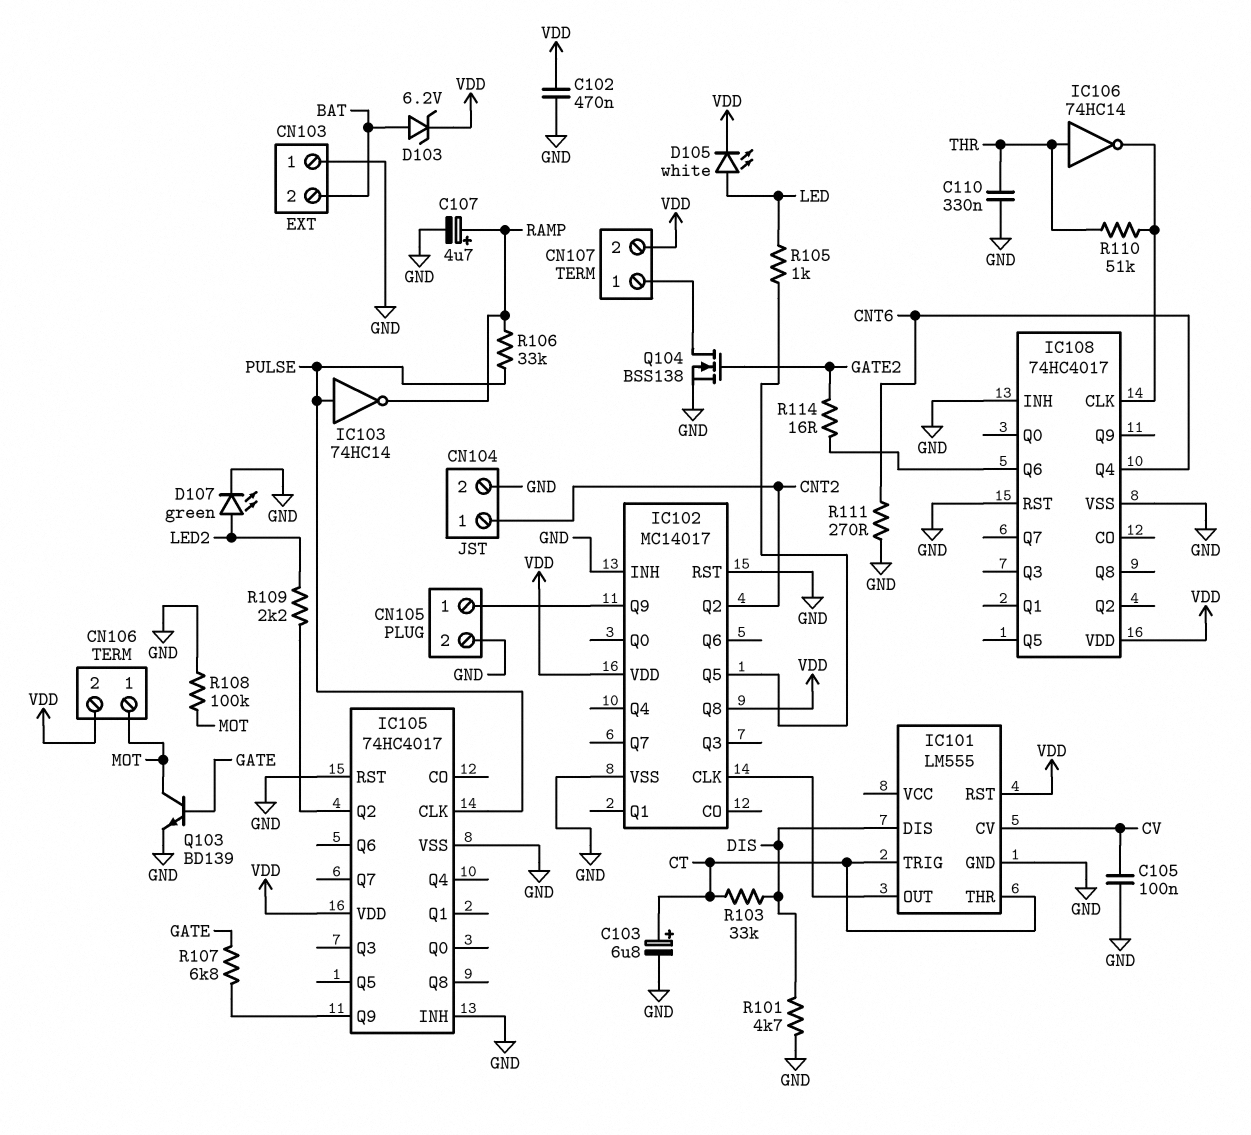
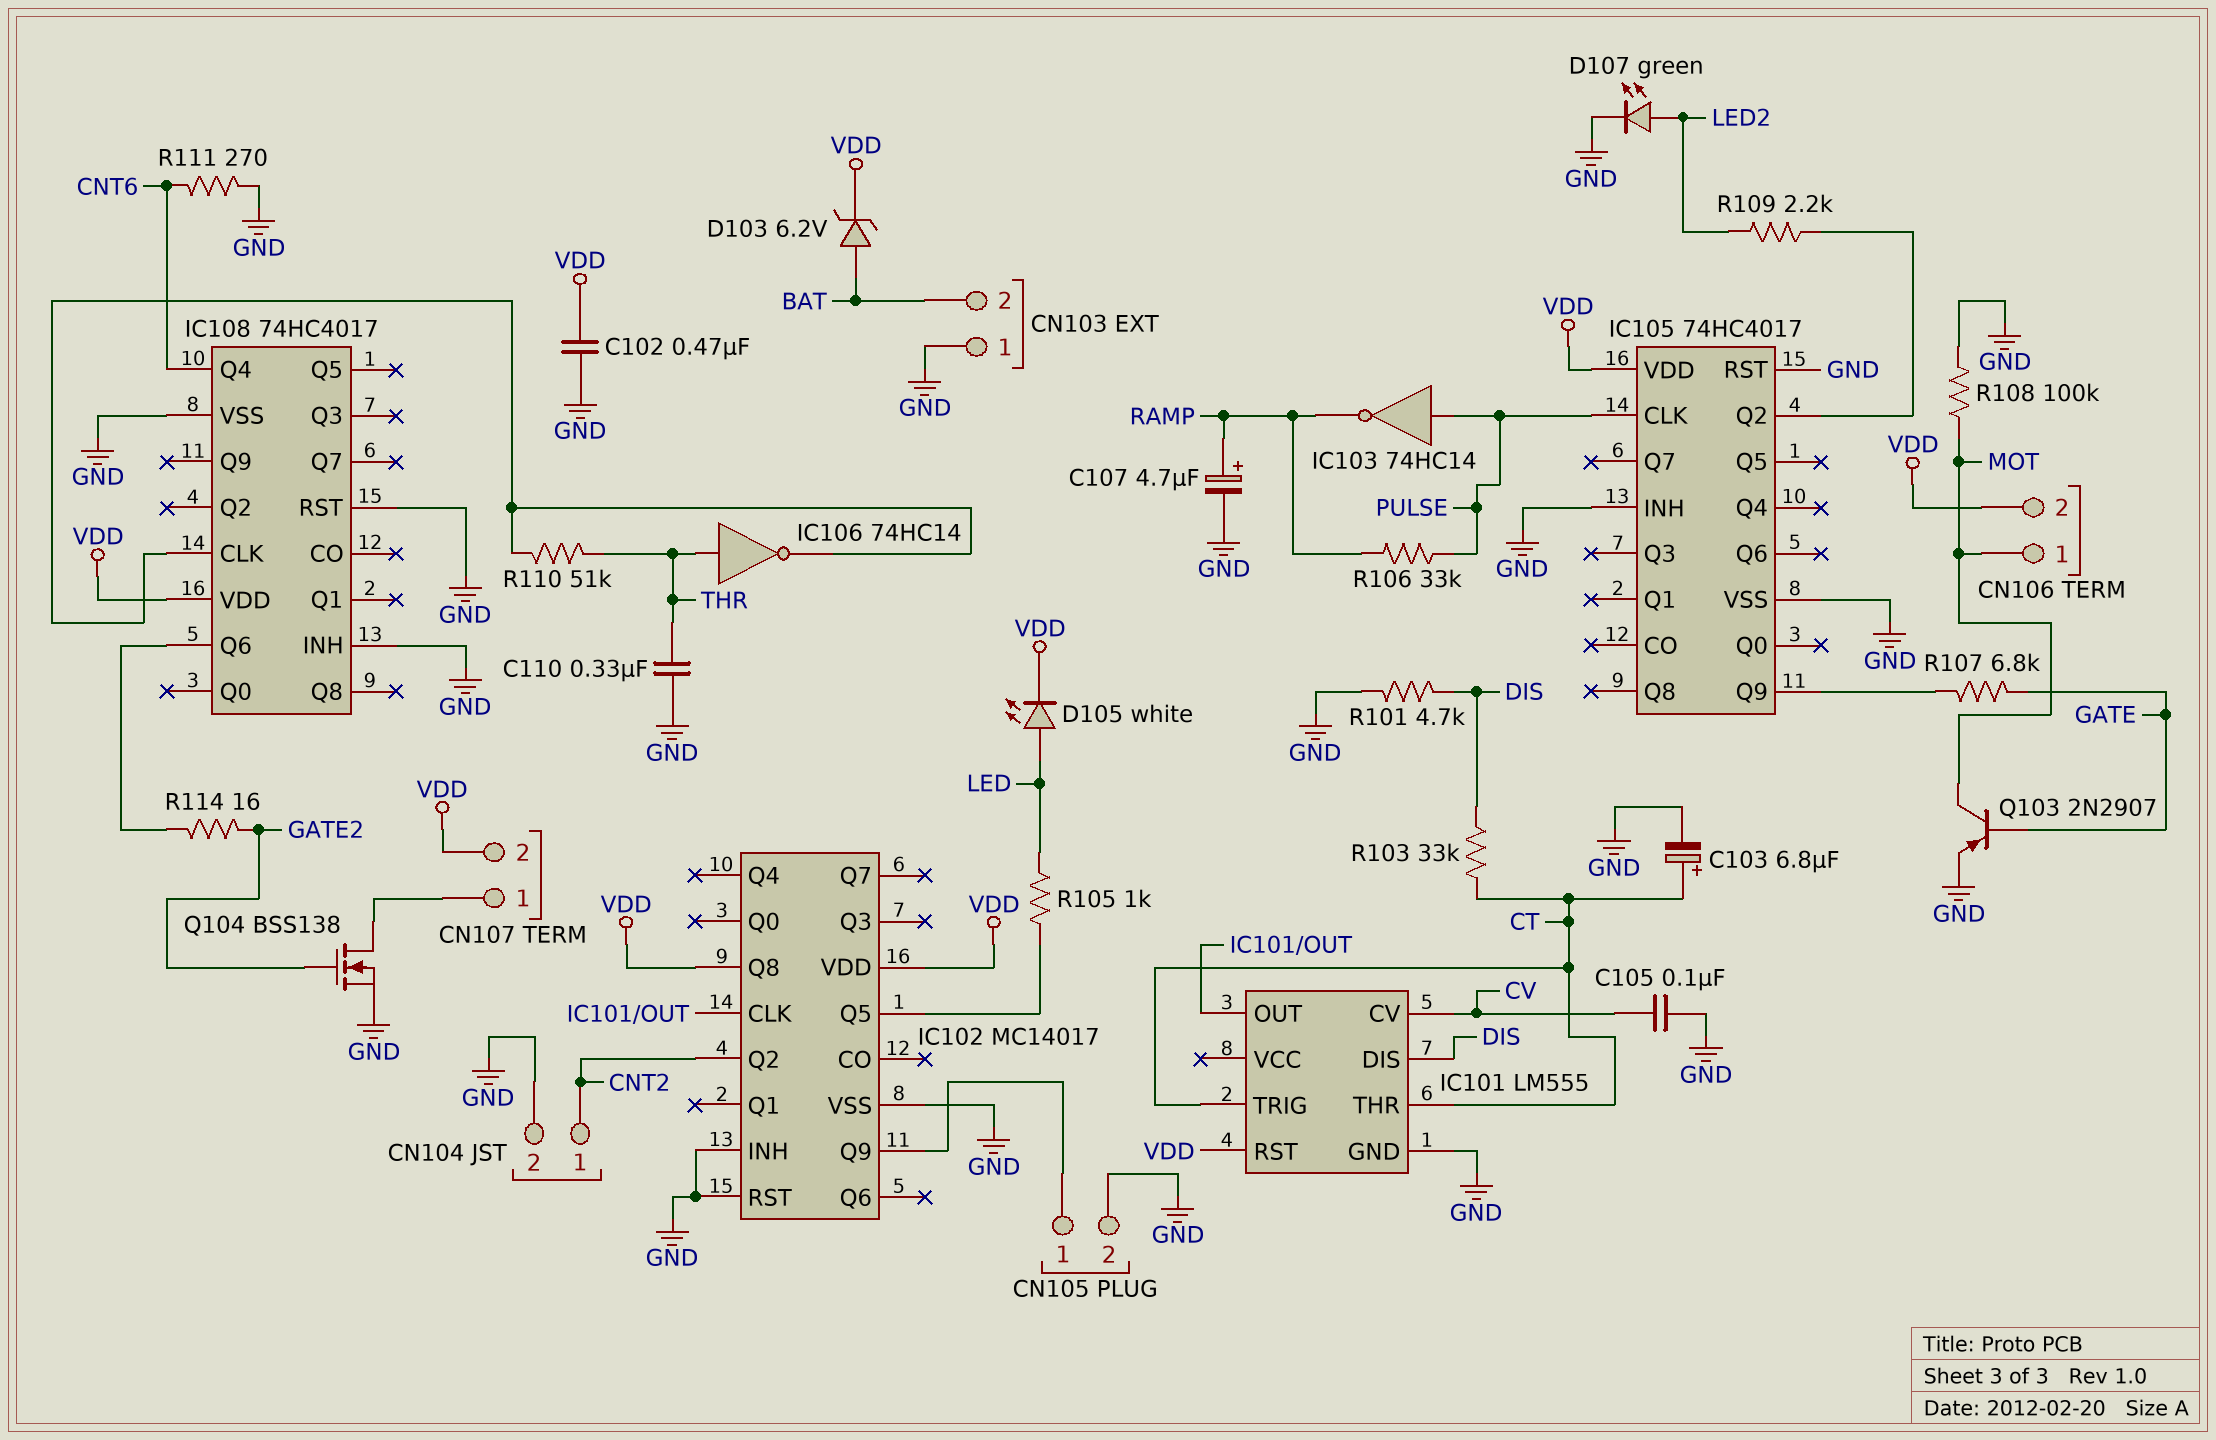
Q103: NPN BD139 (B GATE, C MOT, E GND) -> PNP 2N2907 (B GATE, C MOT, E GND)

